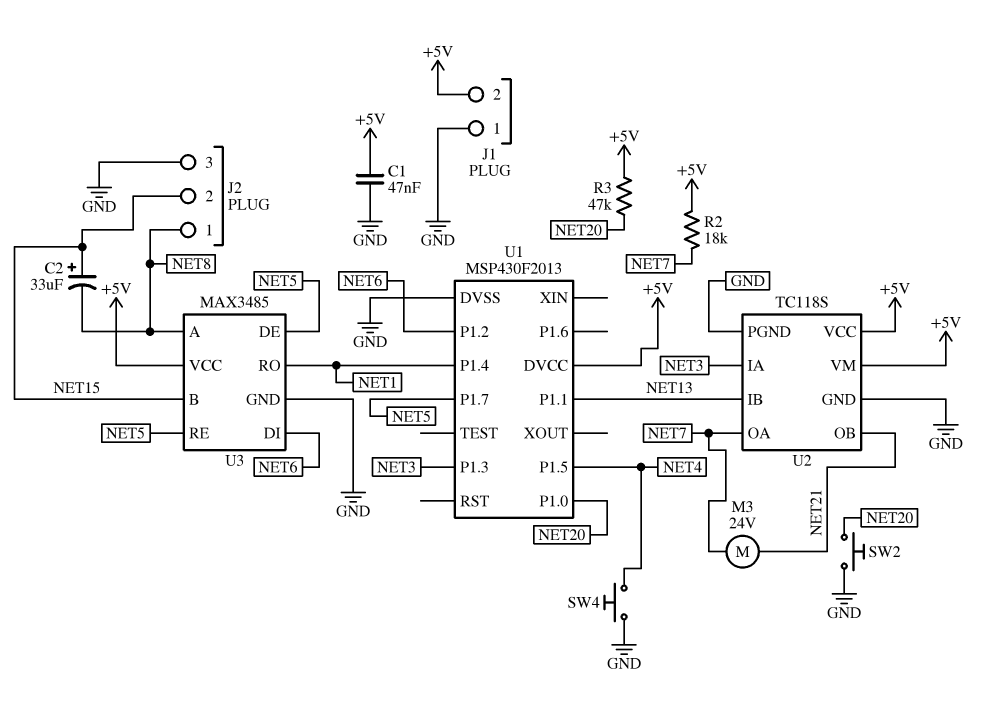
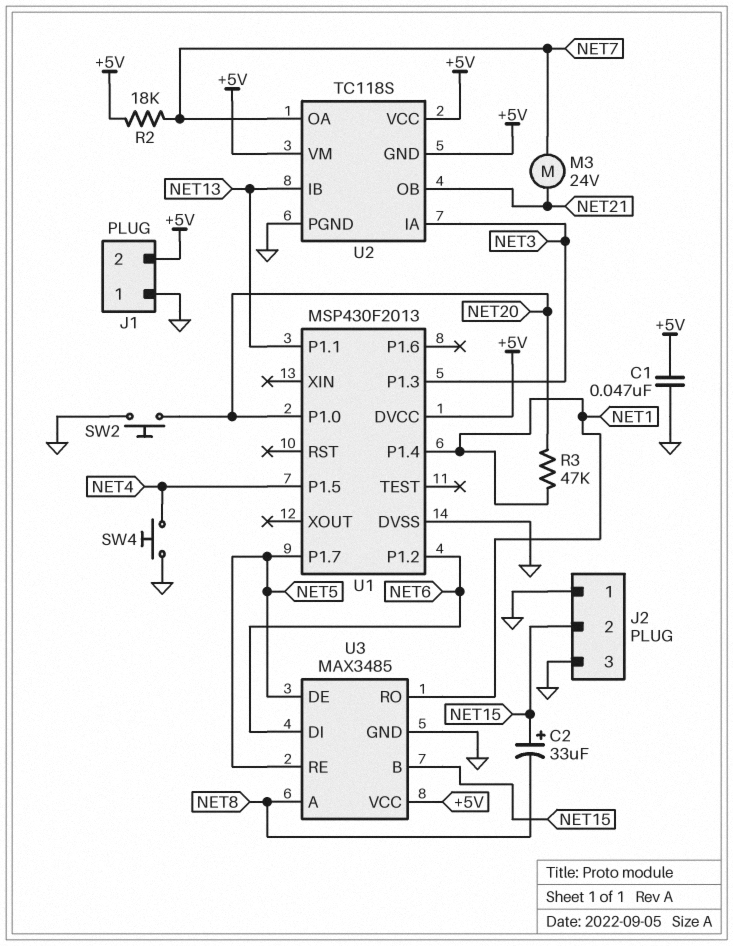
J2 pin 1: NET8 -> GND
R3: 47k (+5V, NET20) -> 47k (NET1, NET20)
U2 pin GND: GND -> +5V

